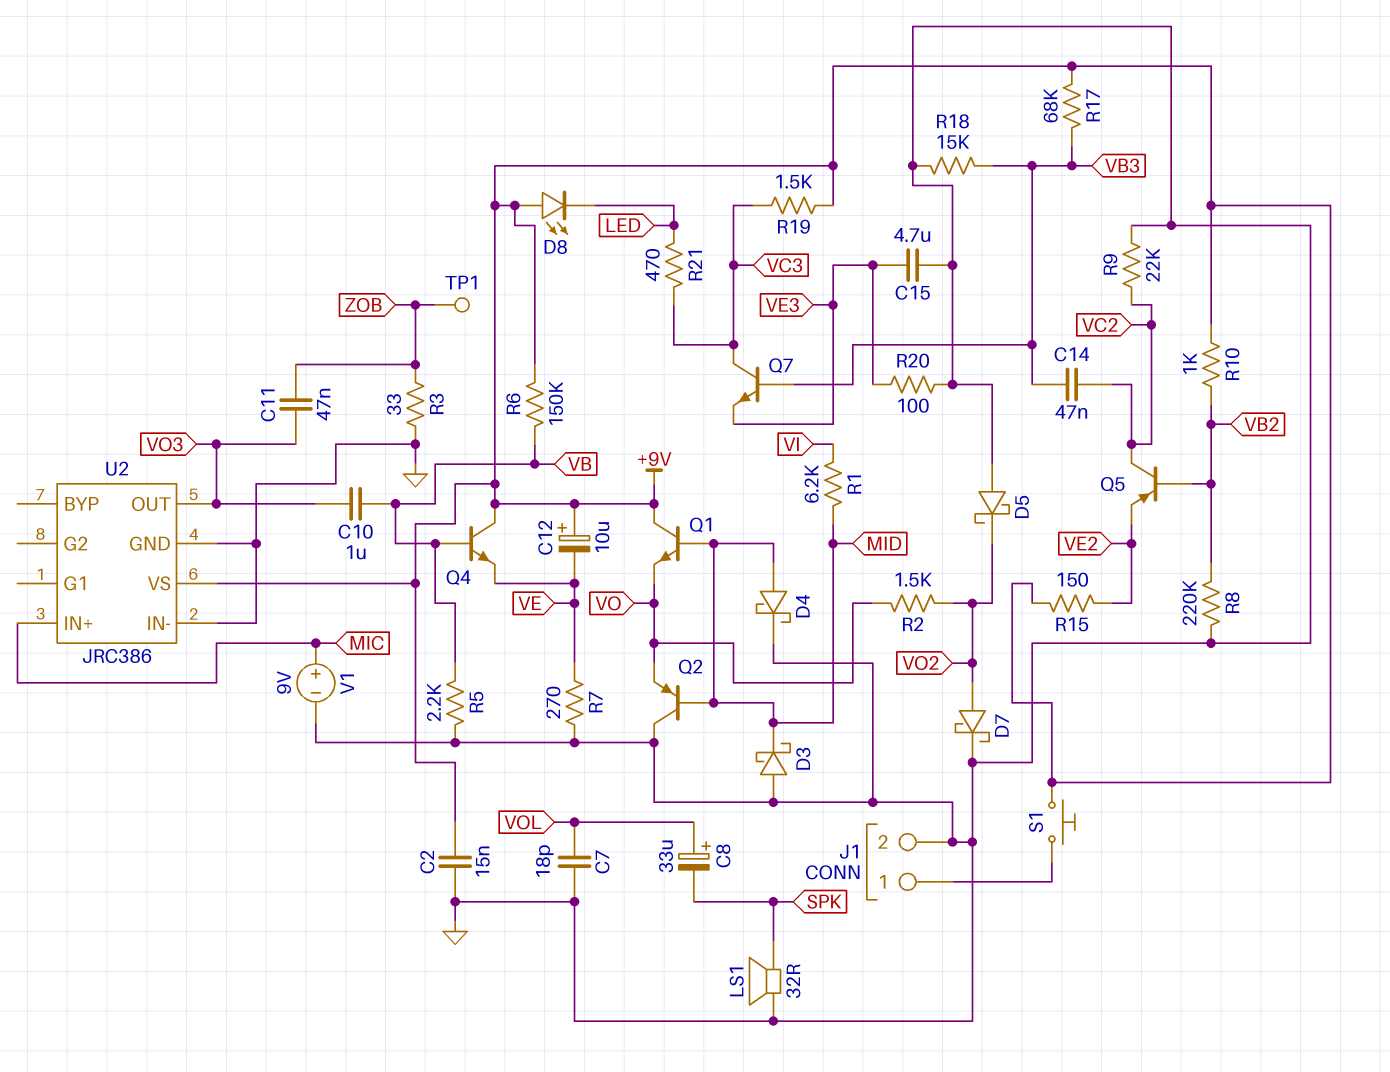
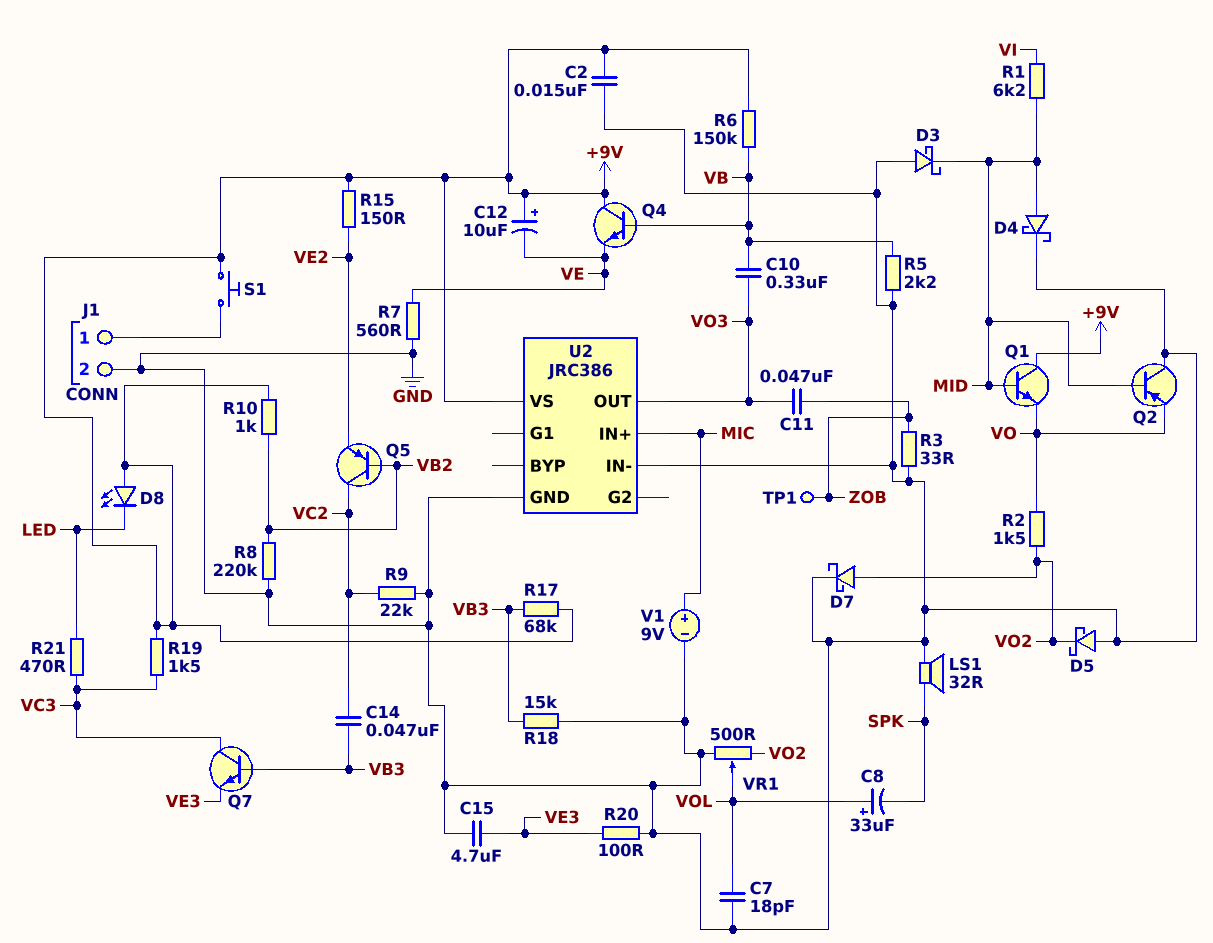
C10: 1uF (VB, VO3) -> 330nF (VB, VO3)
R7: 270 (GND, VE) -> 560 (GND, VE)
VR1: none -> 500 (GND, VO2, wiper VOL)

